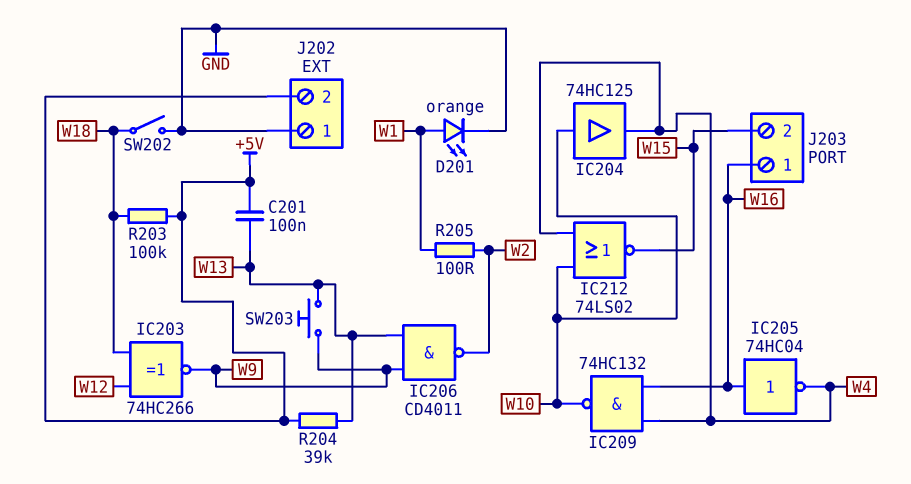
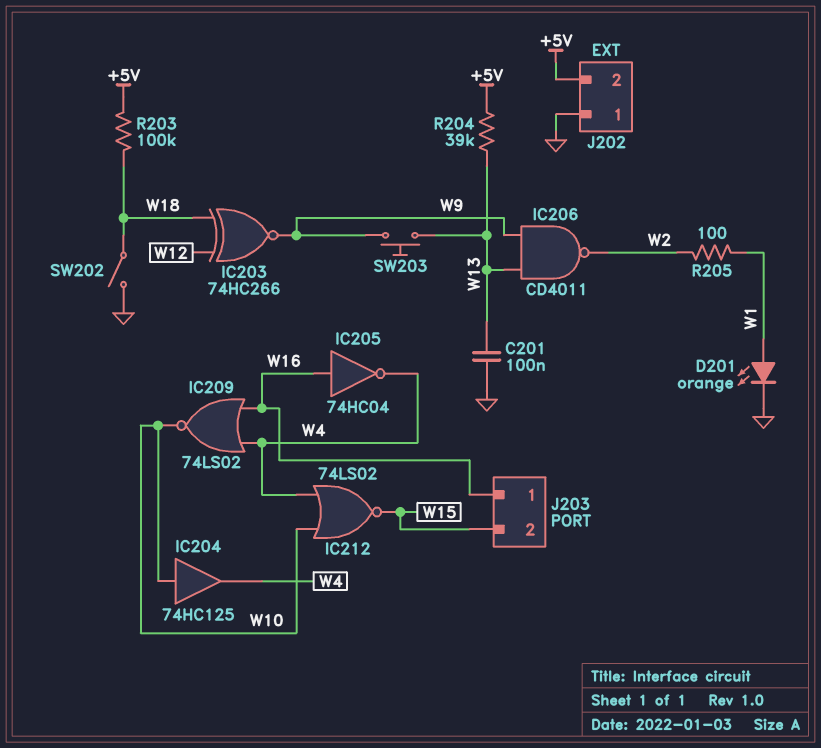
C201: 100nF (+5V, W13) -> 100nF (GND, W13)
IC209: NAND 74HC132 (in W4, in W16, out W10) -> NOR 74LS02 (in W4, in W16, out W10)

